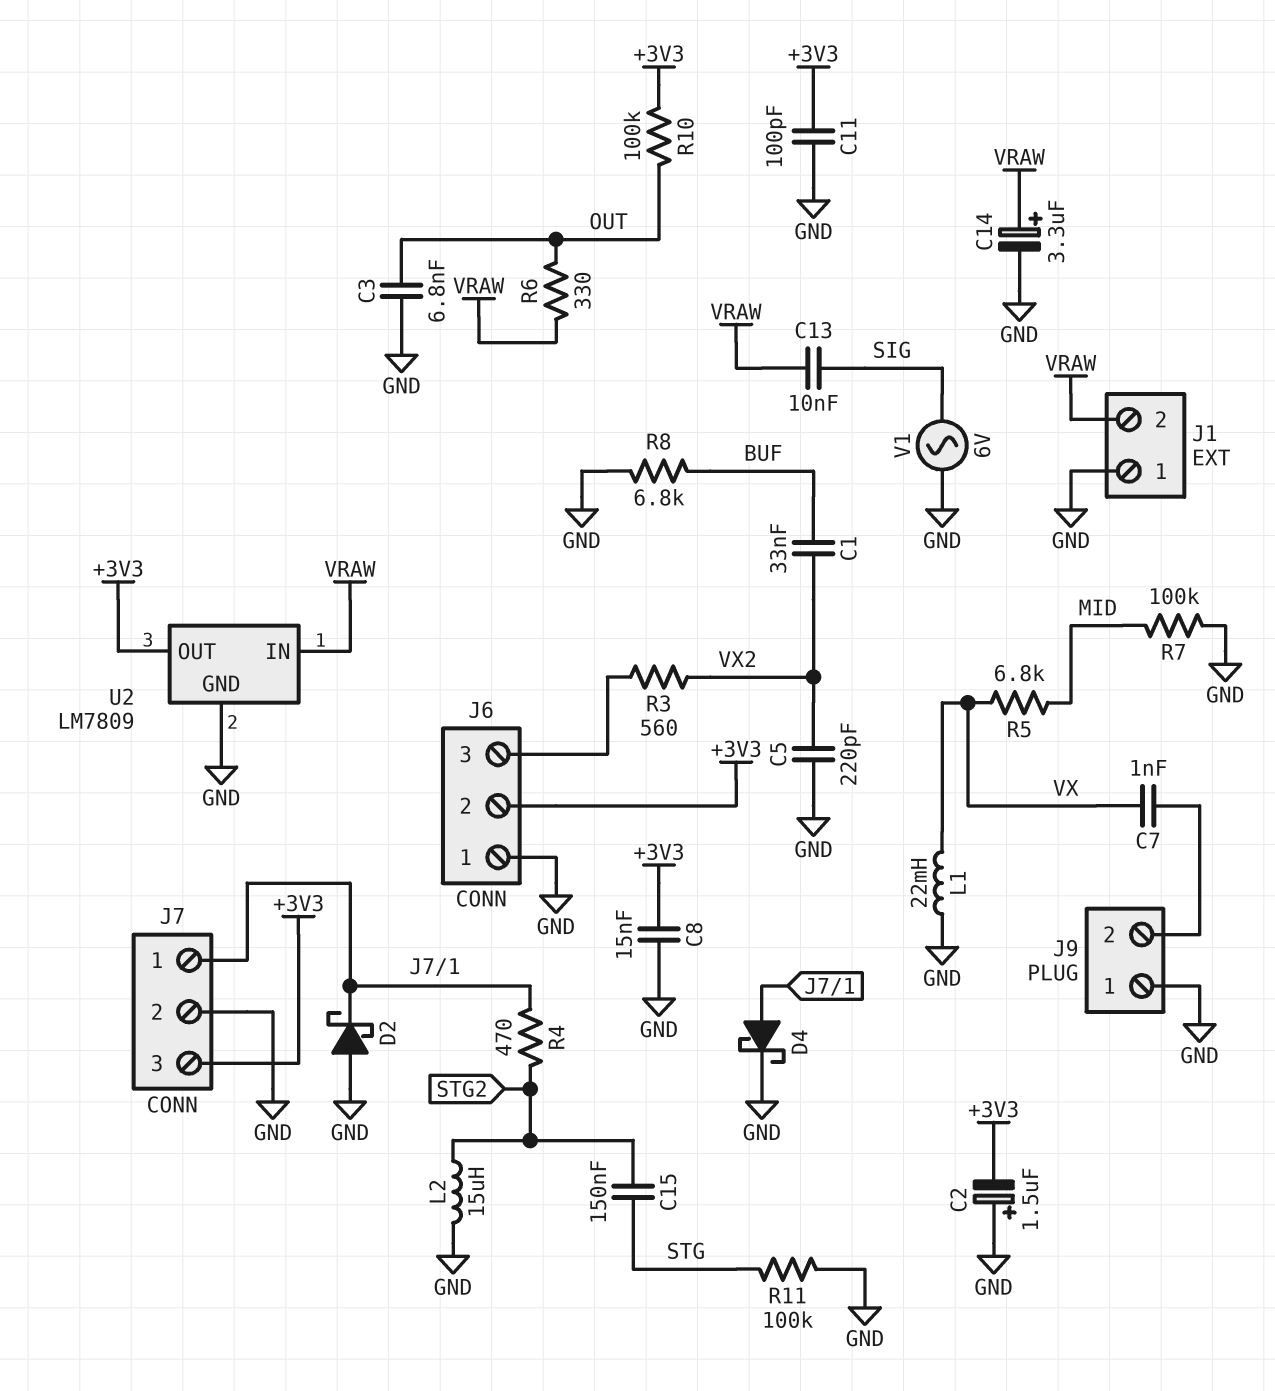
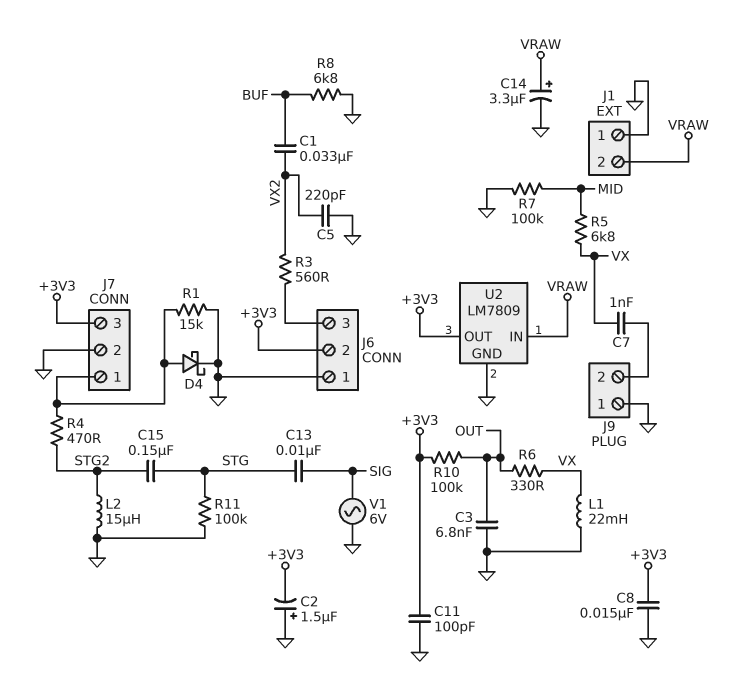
C13: 10nF (SIG, VRAW) -> 10nF (SIG, STG)
D2: schottky (A GND, K J7/1) -> none
R1: none -> 15k (GND, J7/1)
R6: 330 (OUT, VRAW) -> 330 (OUT, VX)

